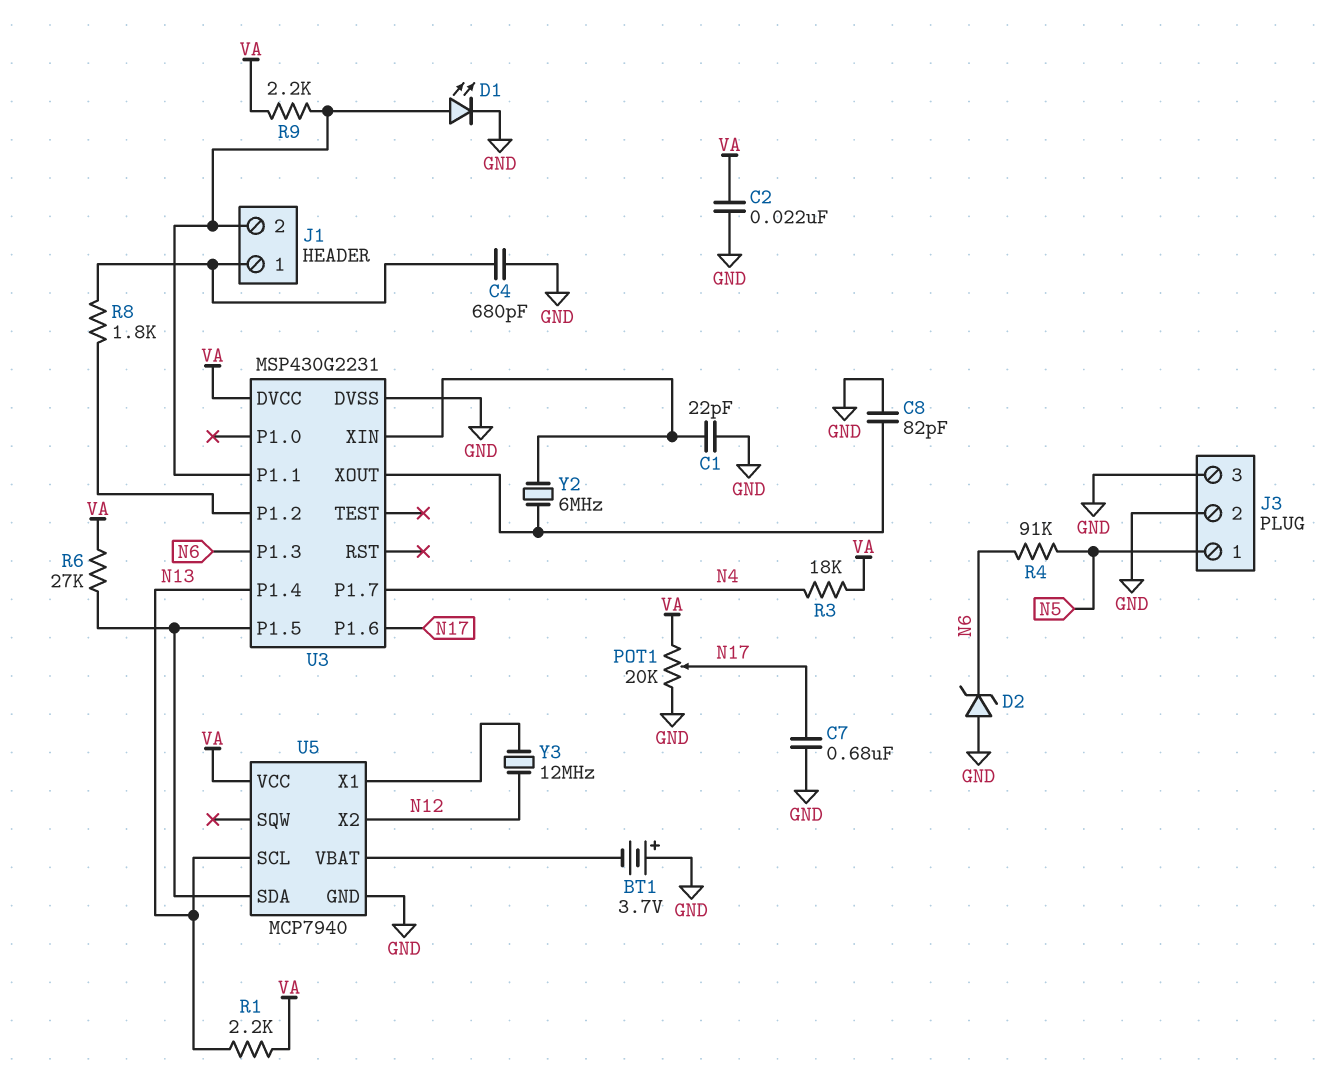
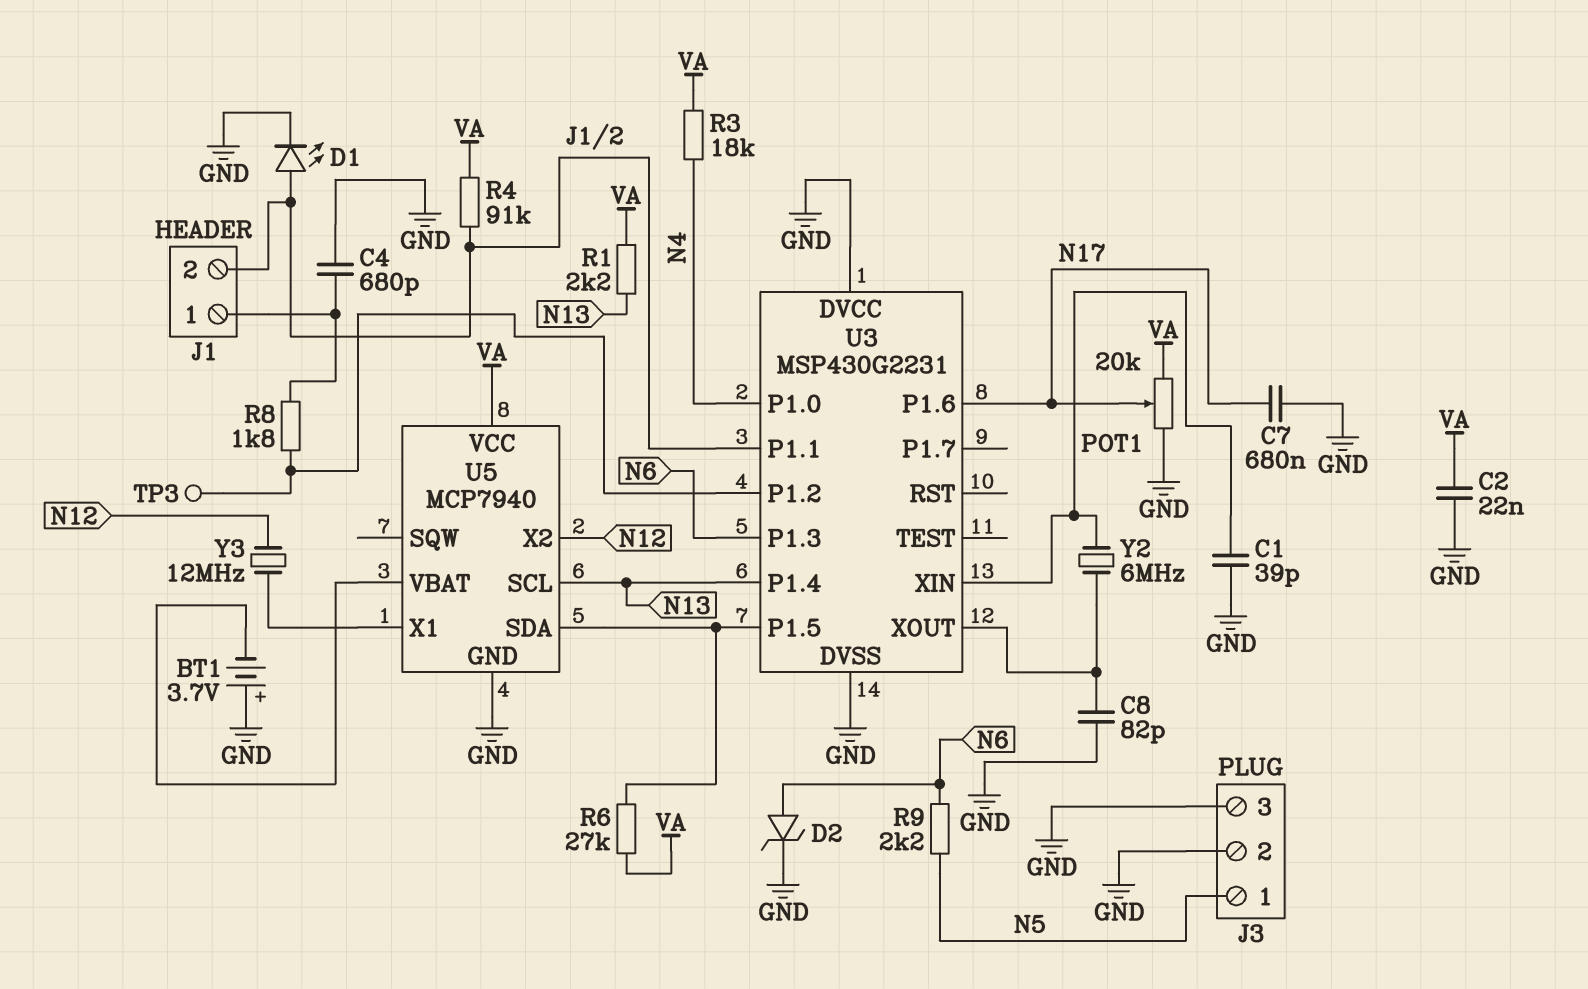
C1: 22pF (GND, U3/XIN) -> 39pF (GND, U3/XIN)
D2: zener (A GND, K N6) -> zener (A N6, K GND)
R4: 91k (N5, N6) -> 91k (J1/2, VA)
R9: 2.2k (J1/2, VA) -> 2.2k (N5, N6)
TP3: none -> test point (U3/P1.2)
U3 pin DVCC: VA -> GND
U3 pin P1.0: none -> N4
U3 pin P1.7: N4 -> none

